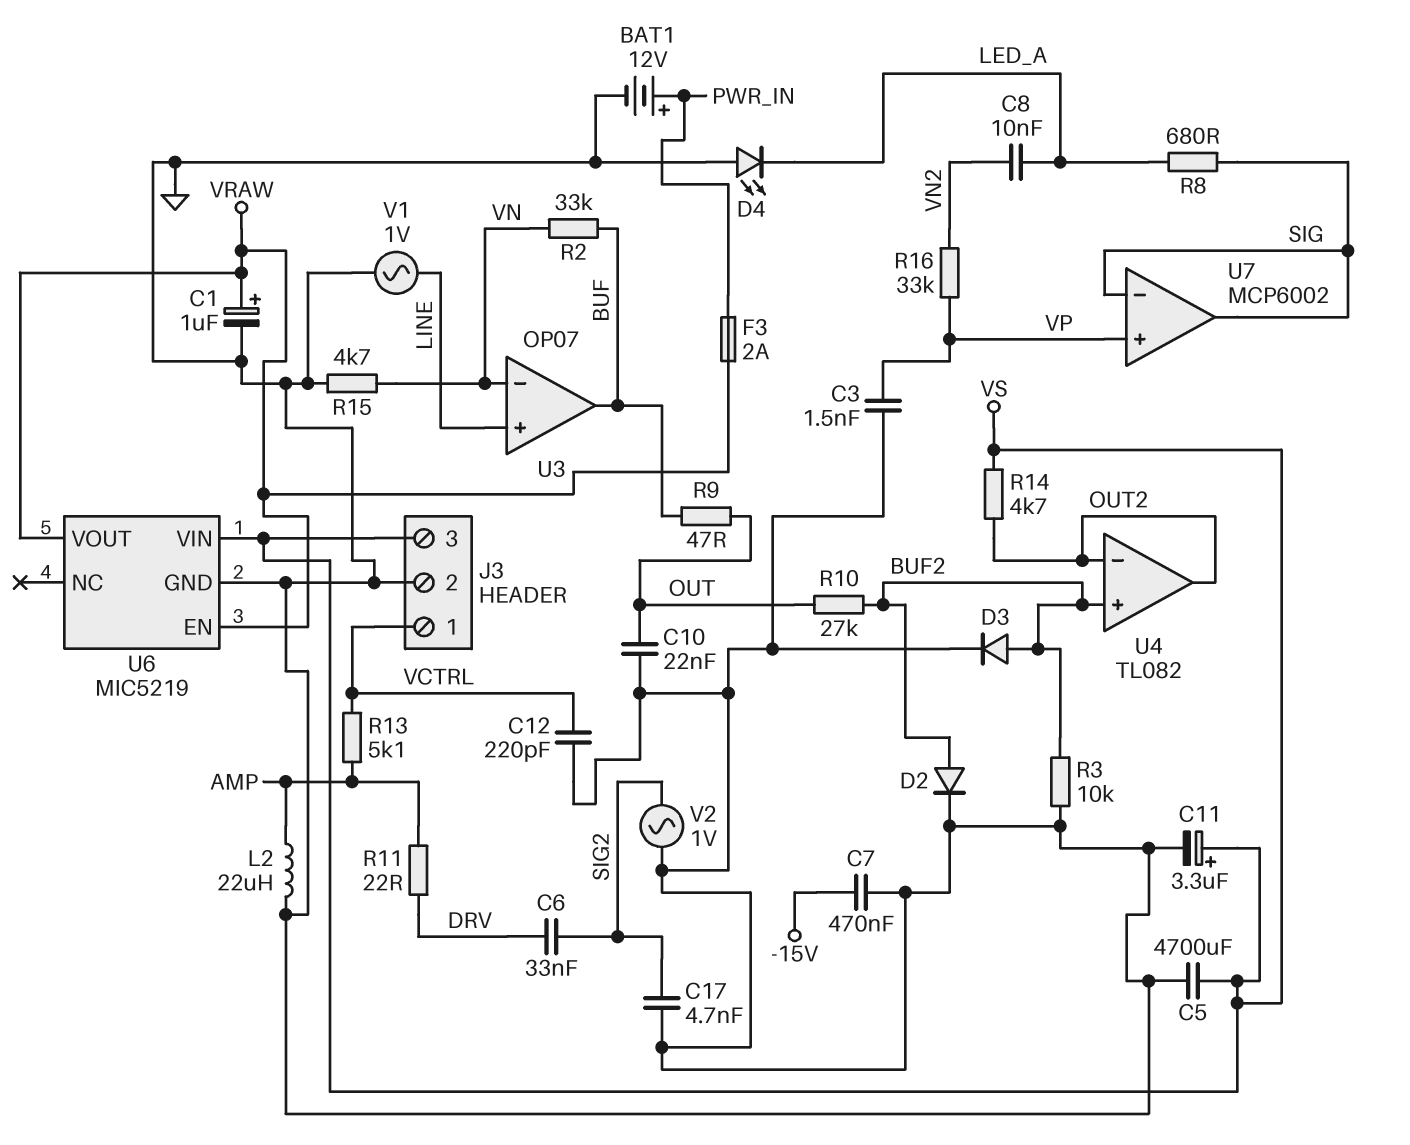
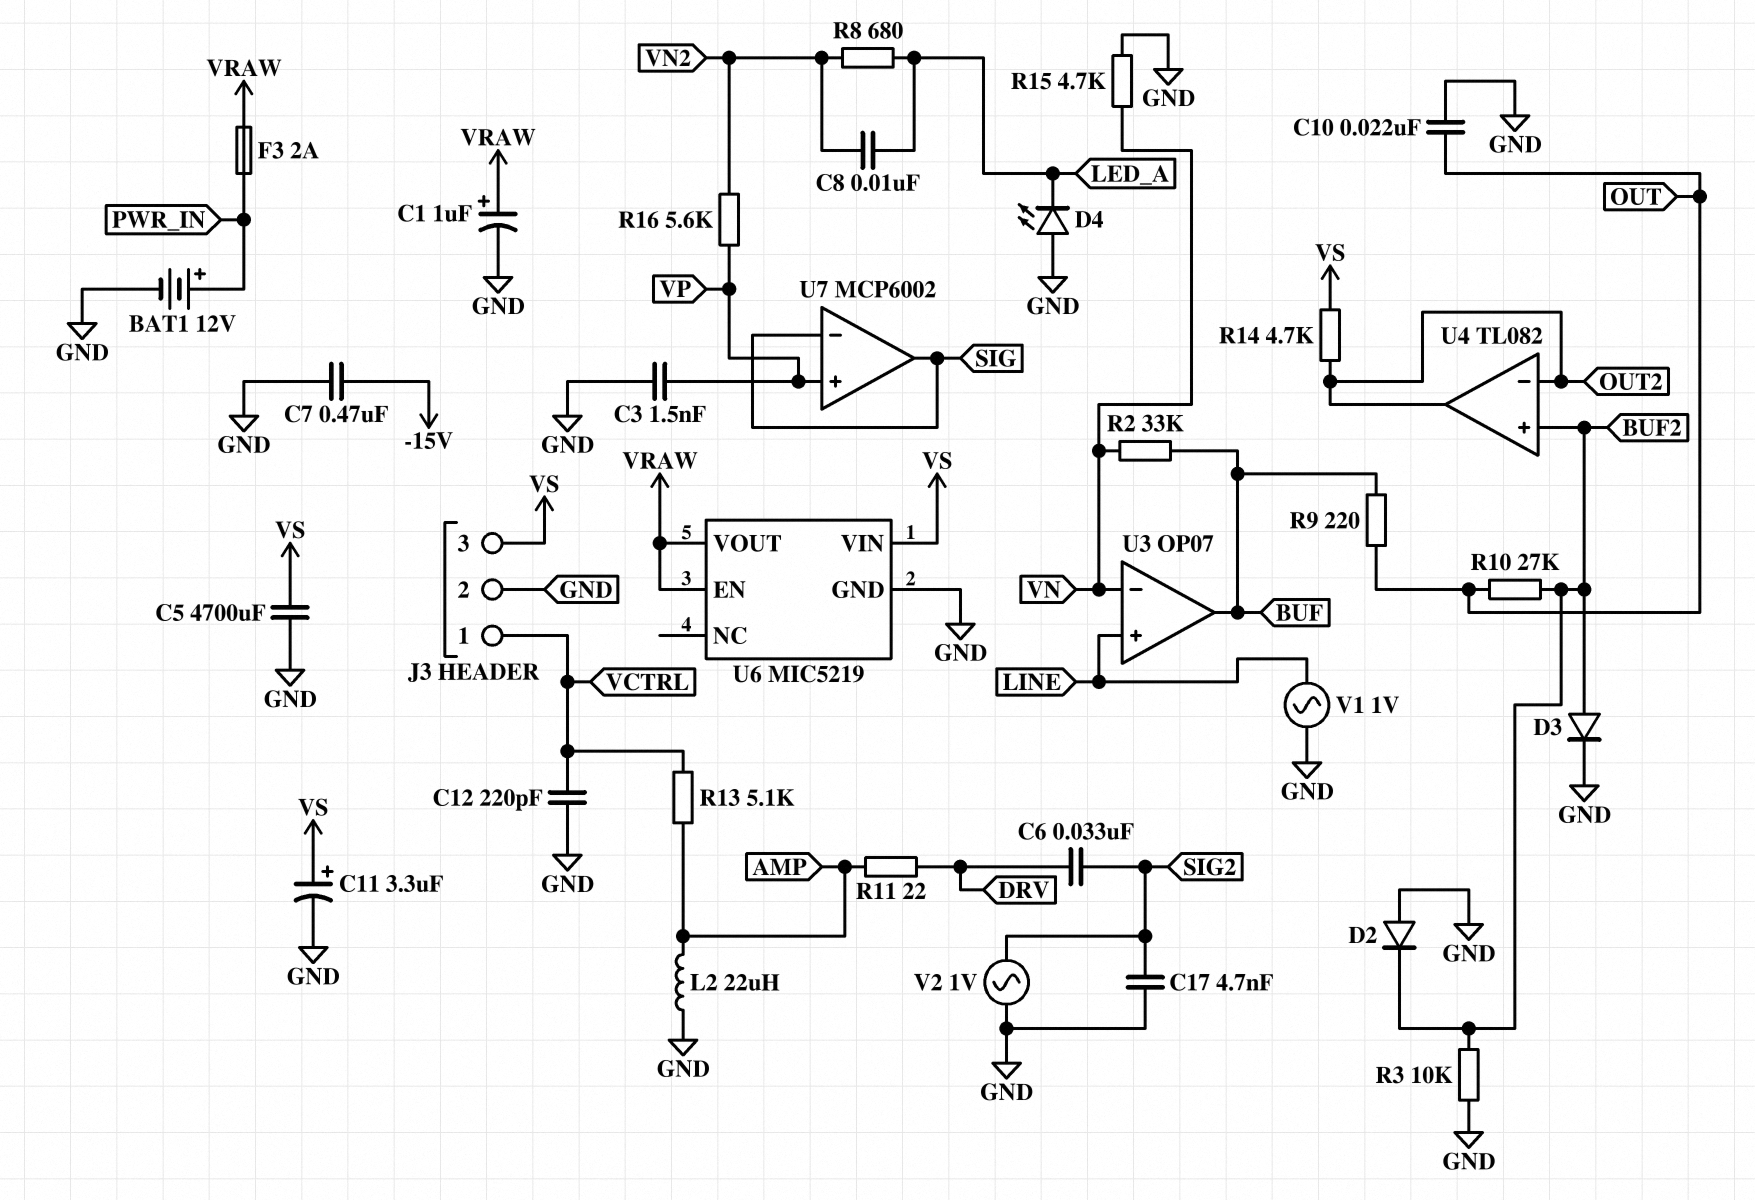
D2: diode (A BUF2, K GND) -> diode (A GND, K BUF2)
R8: 680 (LED_A, SIG) -> 680 (LED_A, VN2)
R9: 47 (BUF, OUT) -> 220 (BUF, OUT)
R16: 33k (VN2, VP) -> 5.6k (VN2, VP)

